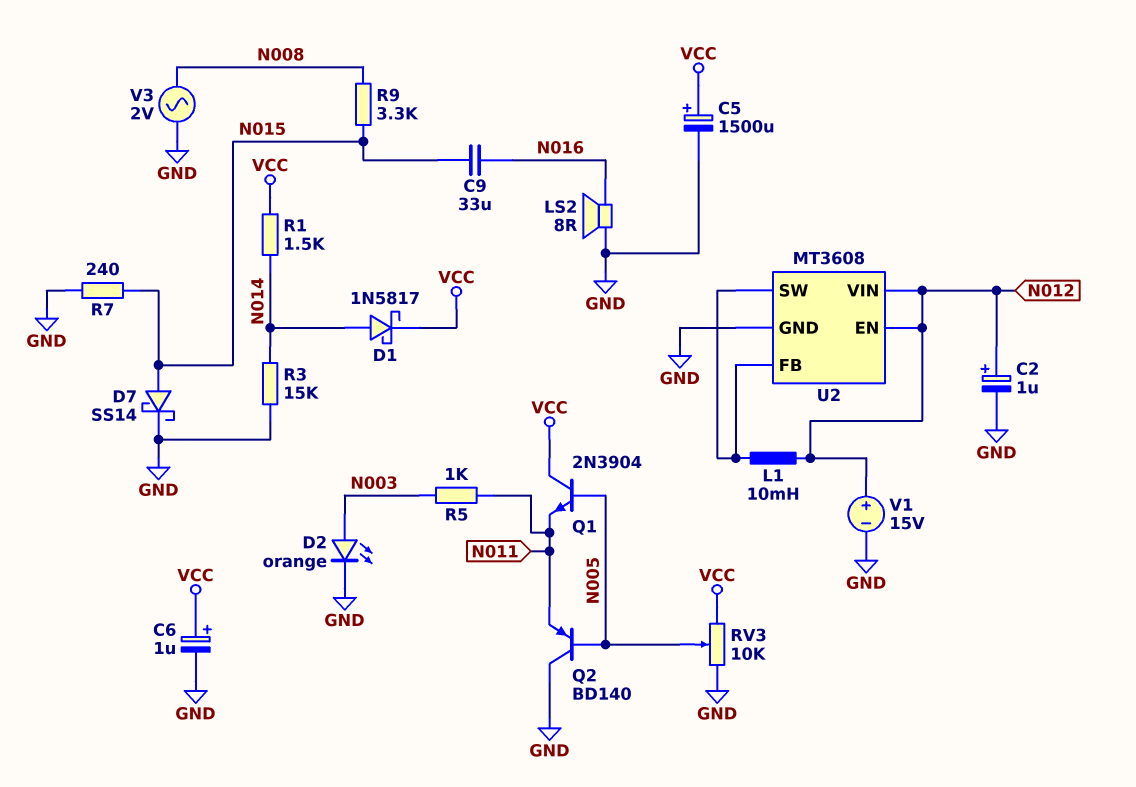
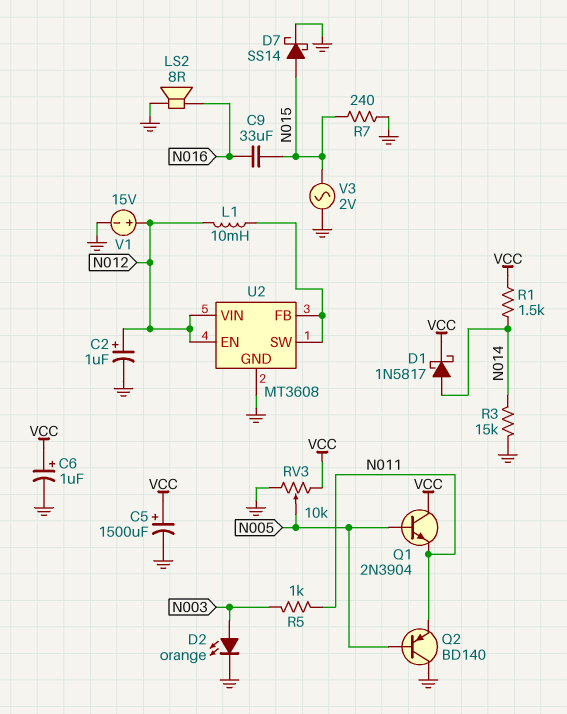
R9: 3.3k (N008, N015) -> none
V3: AC 2V (GND, N008) -> AC 2V (GND, N015)

